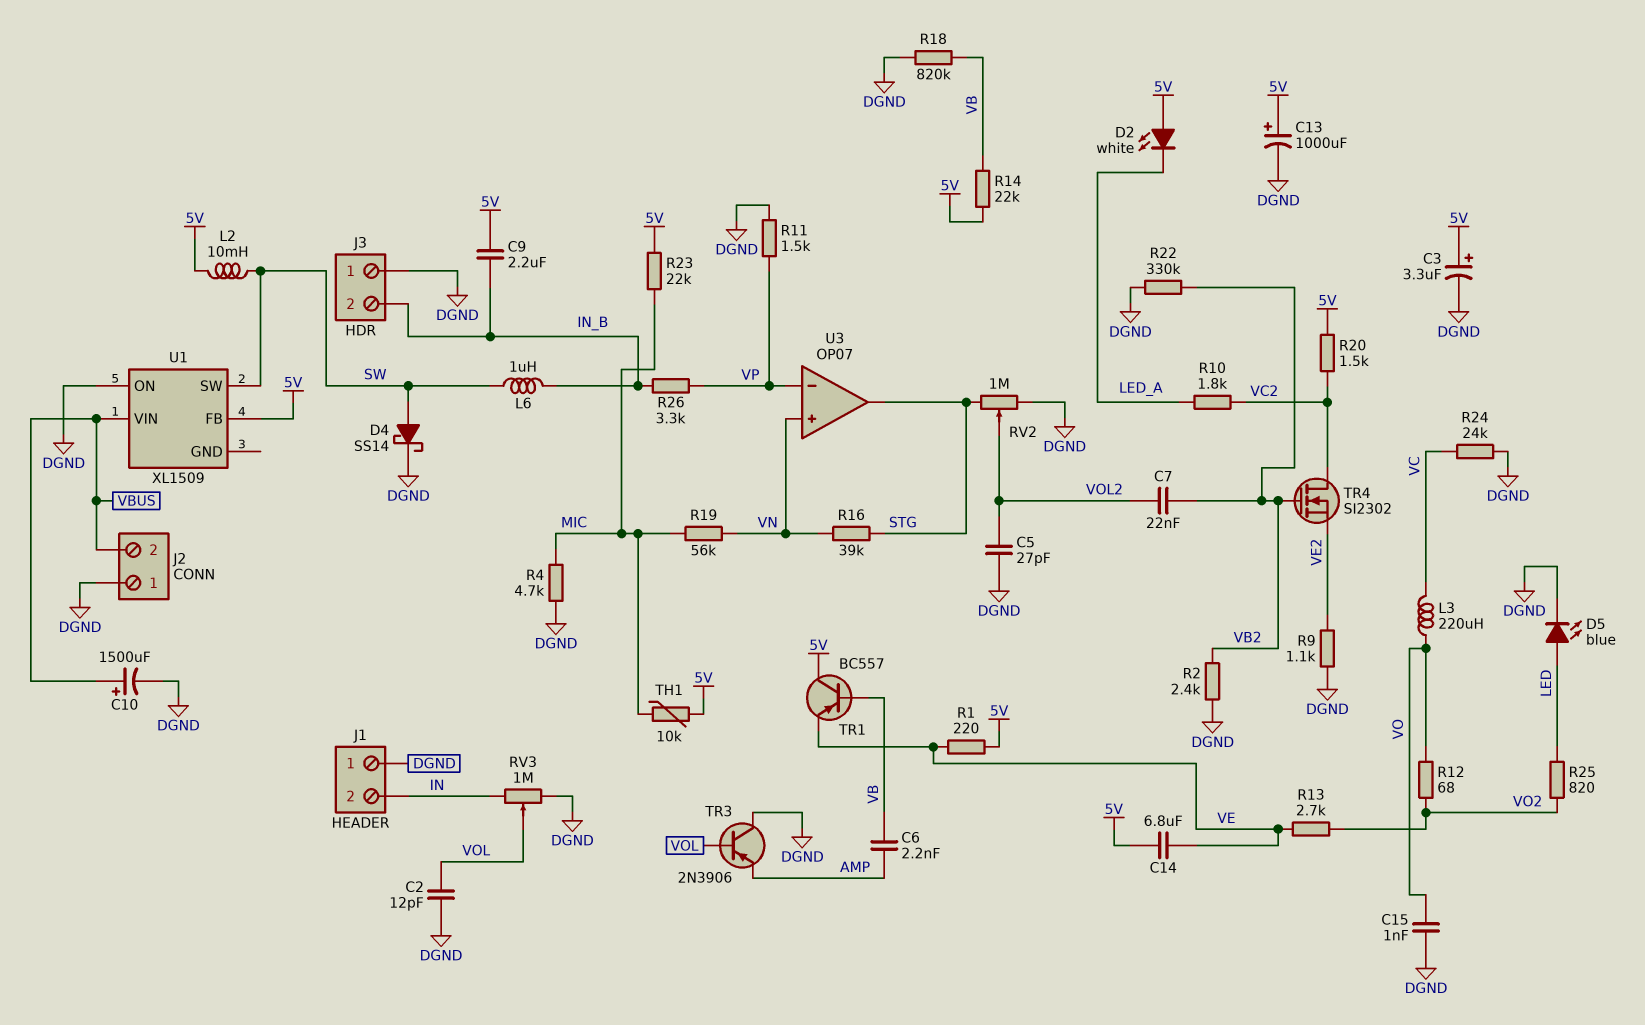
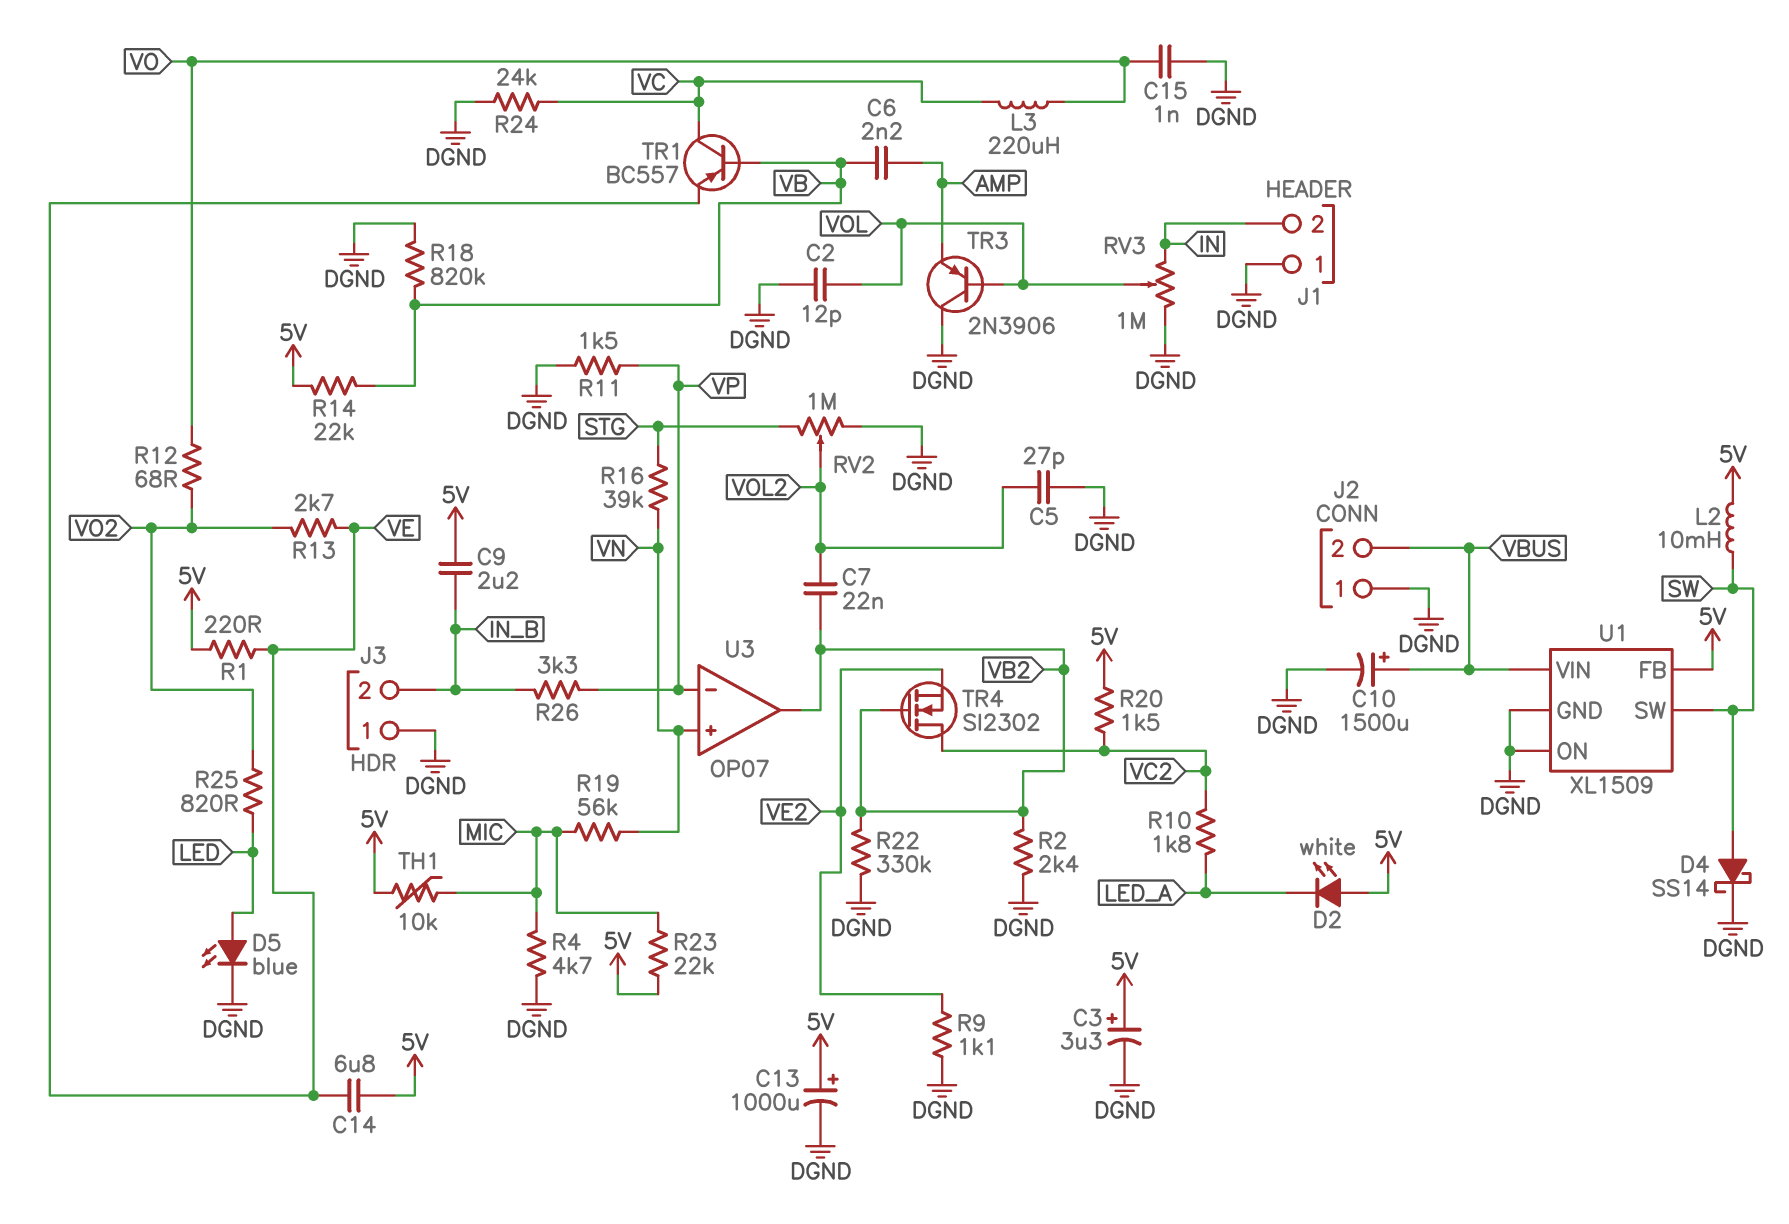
L6: 1uH (IN_B, SW) -> none
TR1: PNP BC557 (B VB, C 5V, E VE) -> PNP BC557 (B VB, C VC, E VE)
U1 pin GND: none -> DGND
U3 pin out: STG -> VB2

